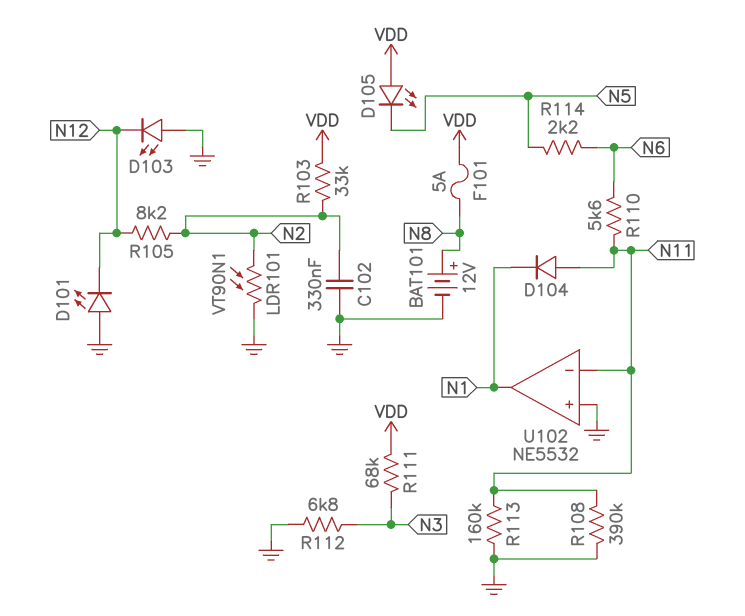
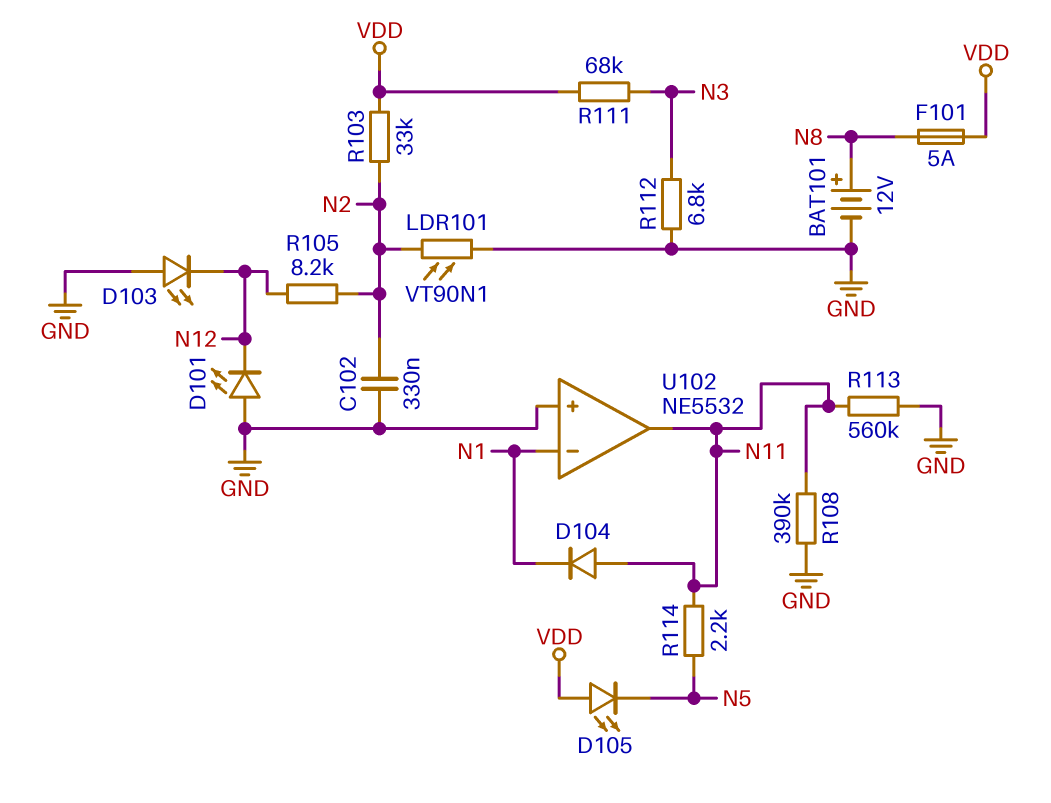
R110: 5.6k (N6, N11) -> none
R113: 160k (GND, N11) -> 560k (GND, N11)
R114: 2.2k (N5, N6) -> 2.2k (N5, N11)
U102 pin in-: N11 -> N1
U102 pin out: N1 -> N11

